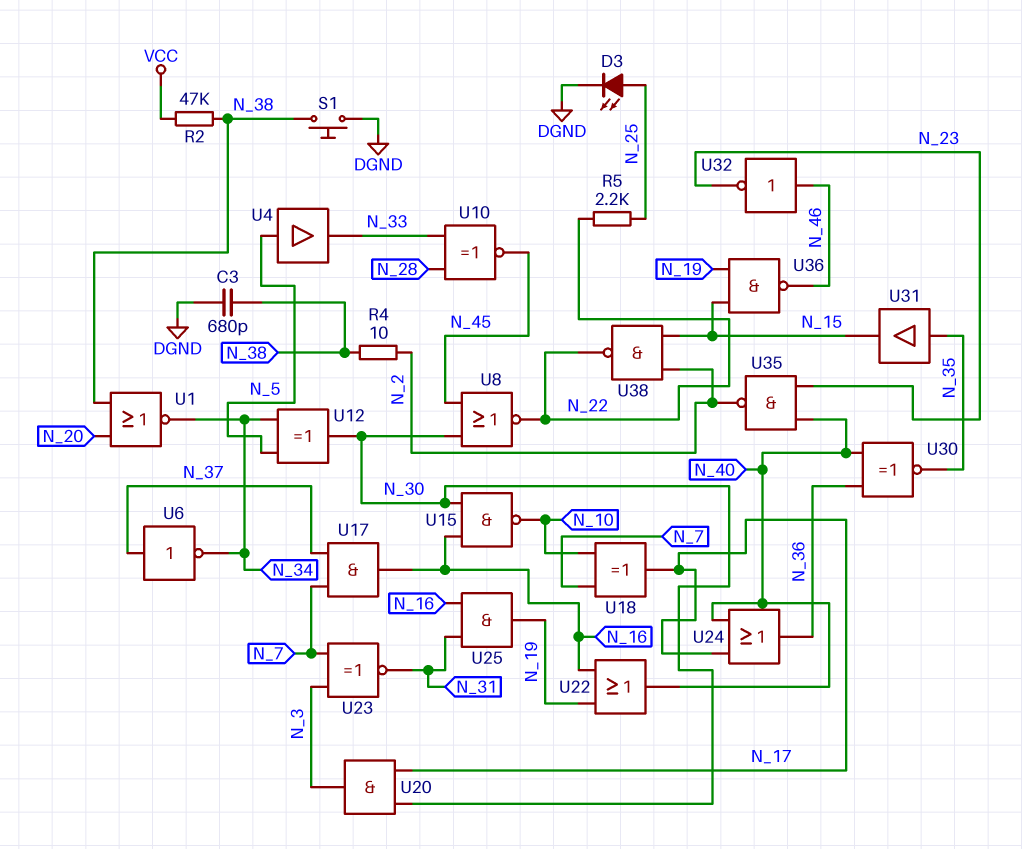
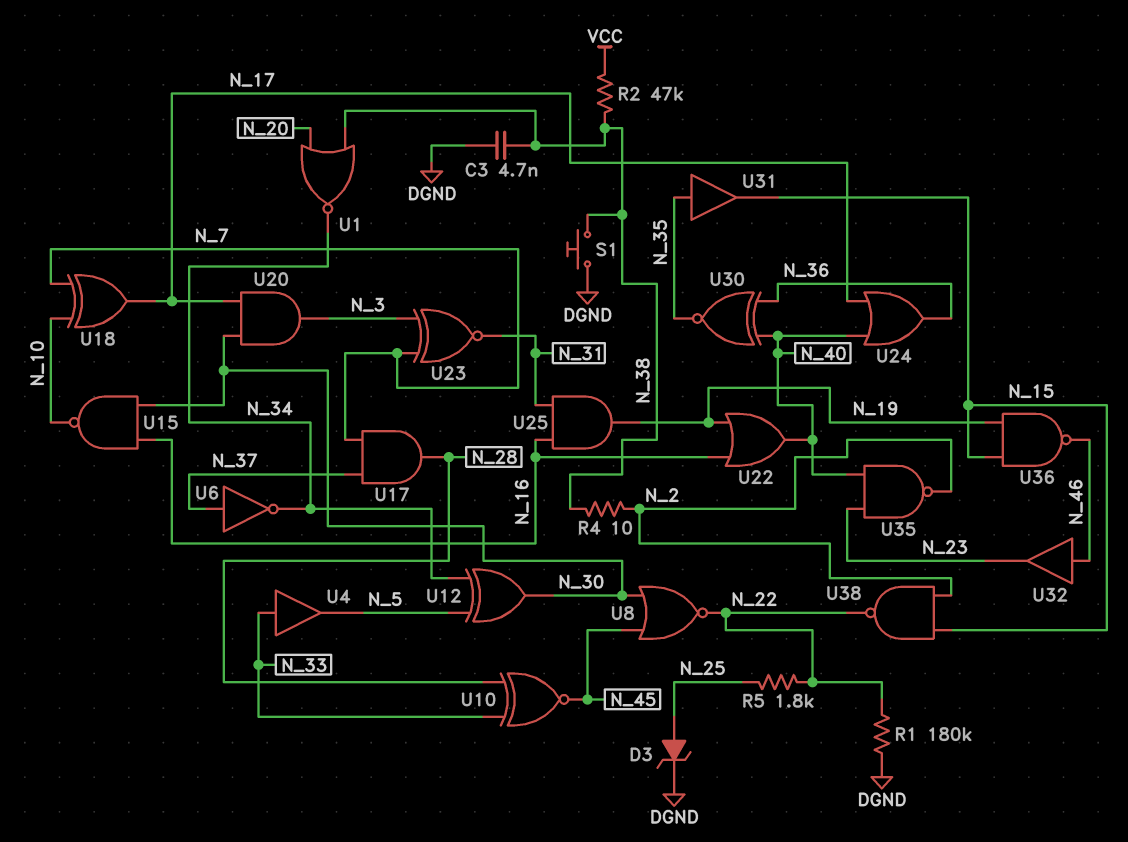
C3: 680pF (DGND, N_38) -> 4.7nF (DGND, N_38)
D3: LED (A N_25, K DGND) -> zener (A N_25, K DGND)
R1: none -> 180k (DGND, N_22)
R5: 2.2k (N_22, N_25) -> 1.8k (N_22, N_25)
U4: buffer (in N_5, out N_33) -> buffer (in N_33, out N_5)
U17: AND (in N_7, in N_37, out N_16) -> AND (in N_7, in N_37, out N_28)
U32: NOT (in N_46, out N_23) -> buffer (in N_46, out N_23)

